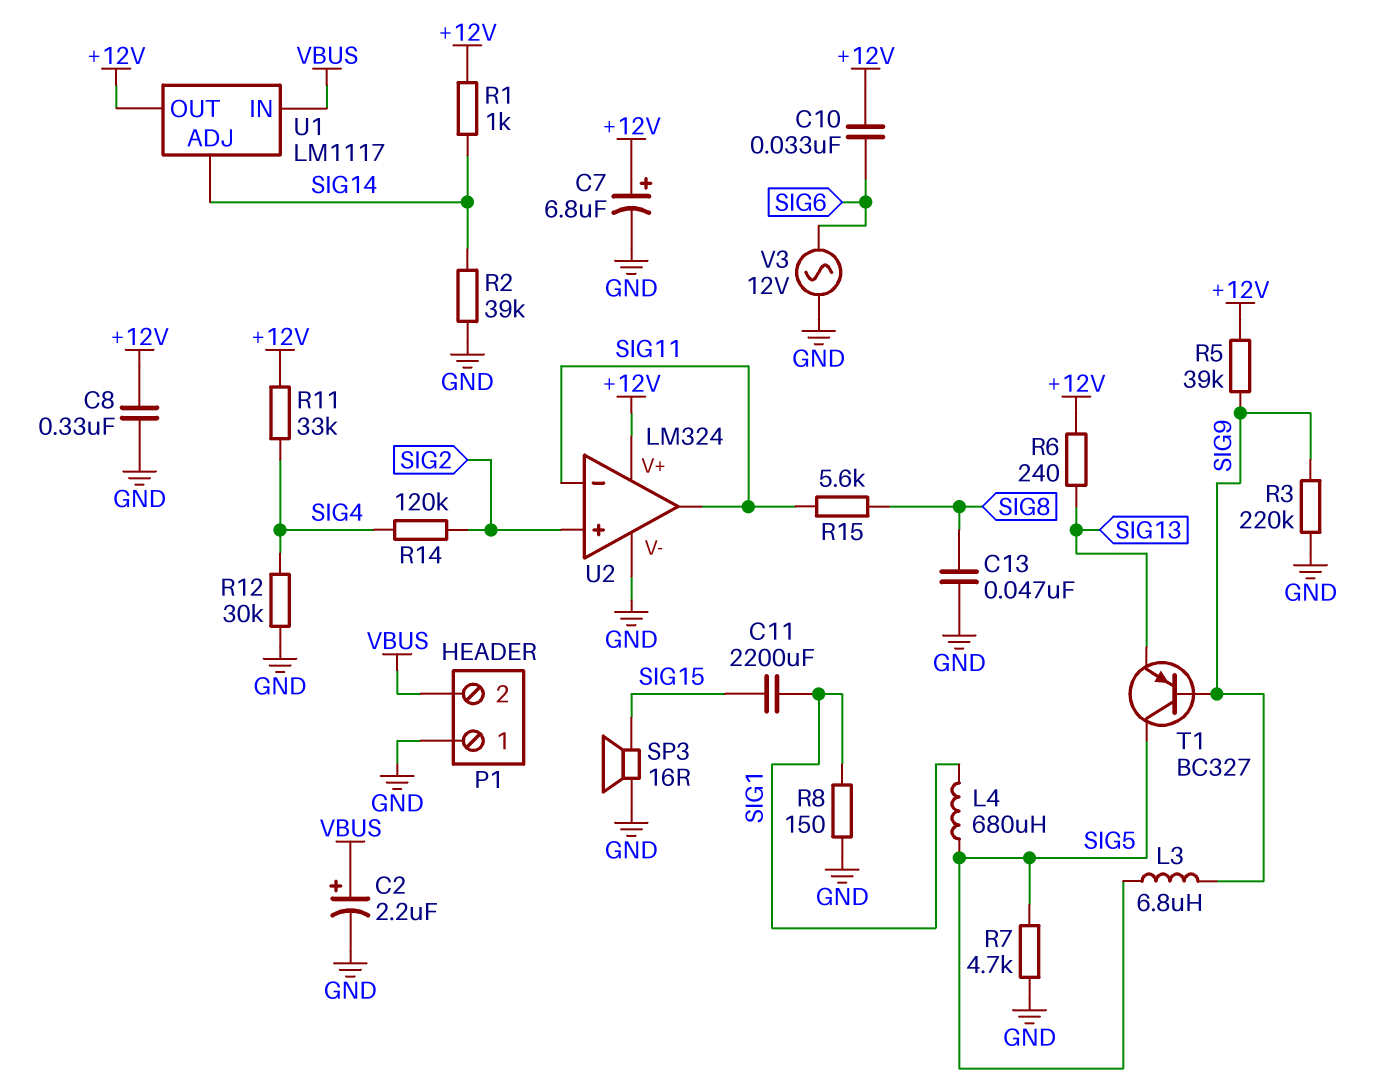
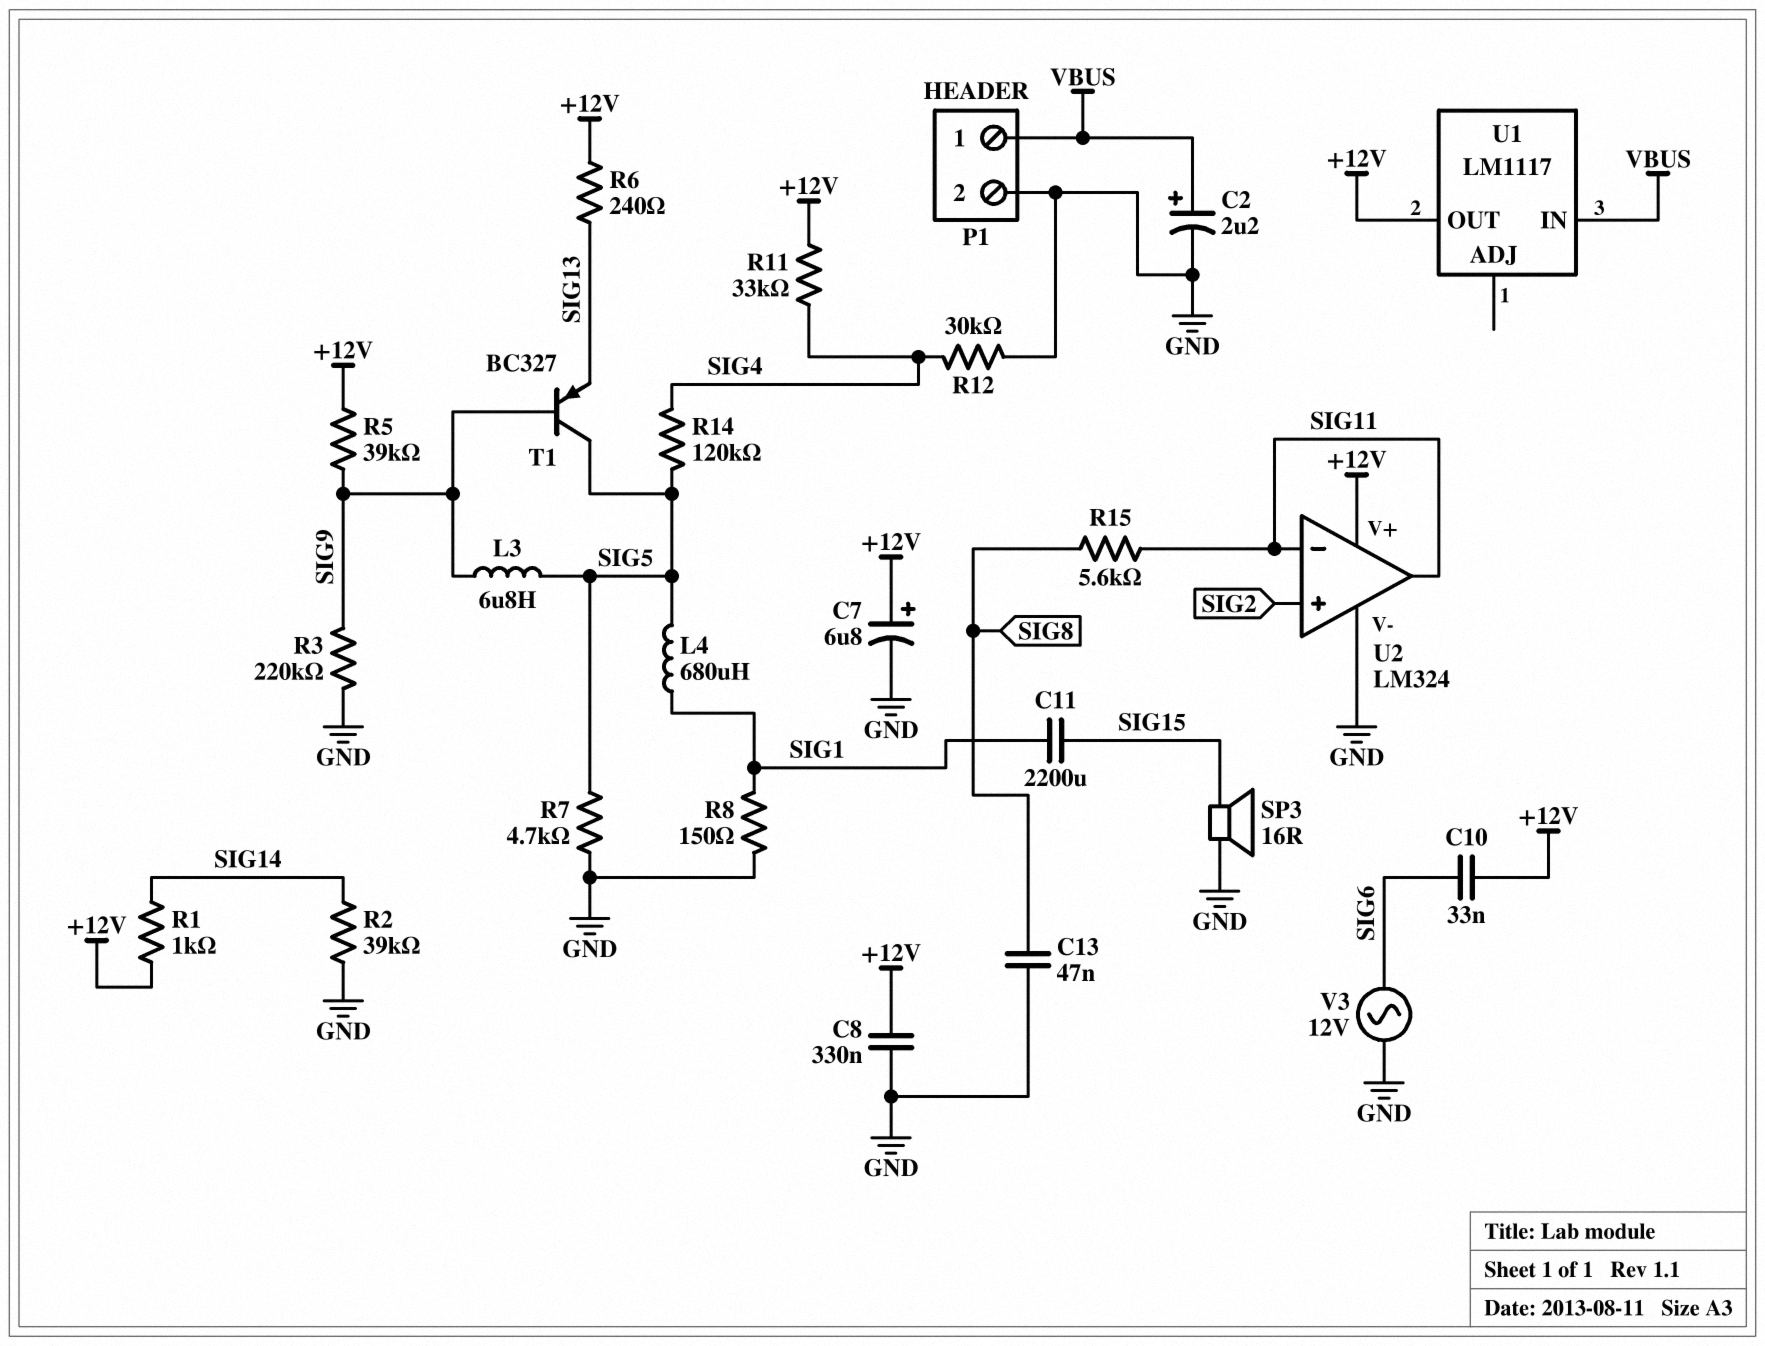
P1 pin 1: GND -> VBUS
P1 pin 2: VBUS -> GND
R14: 120k (SIG2, SIG4) -> 120k (SIG4, SIG5)
U1 pin ADJ: SIG14 -> none

